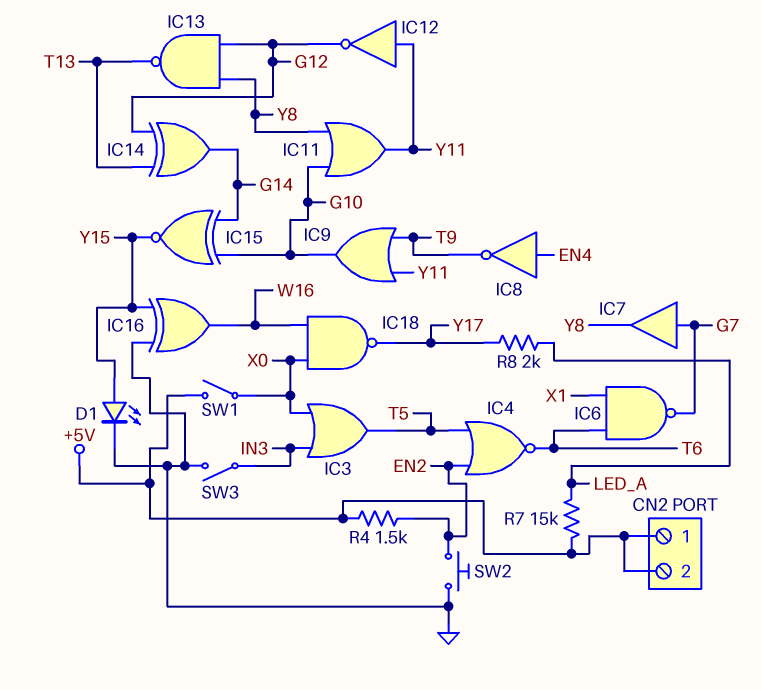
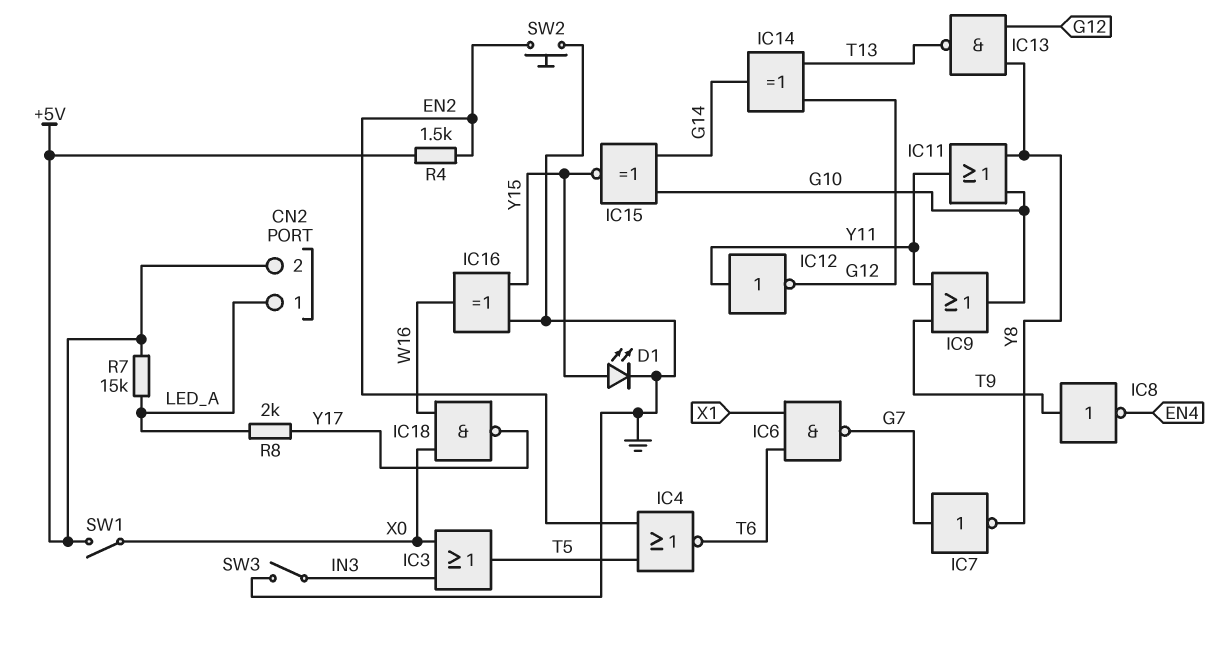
CN2 pin 1: +5V -> LED_A
IC7: buffer (in G7, out Y8) -> NOT (in G7, out Y8)
IC8: NOT (in EN4, out T9) -> NOT (in T9, out EN4)

